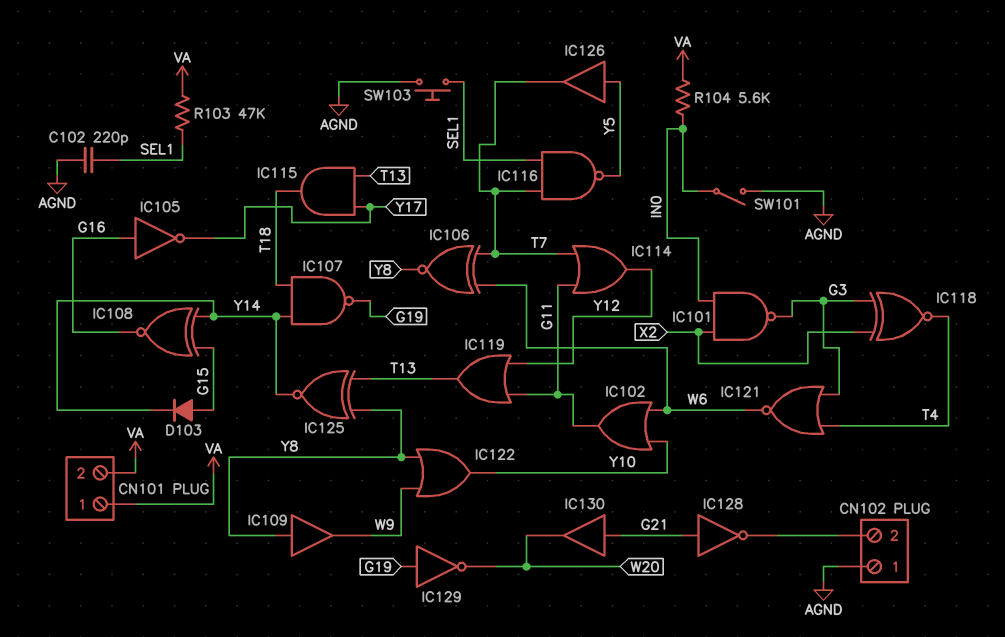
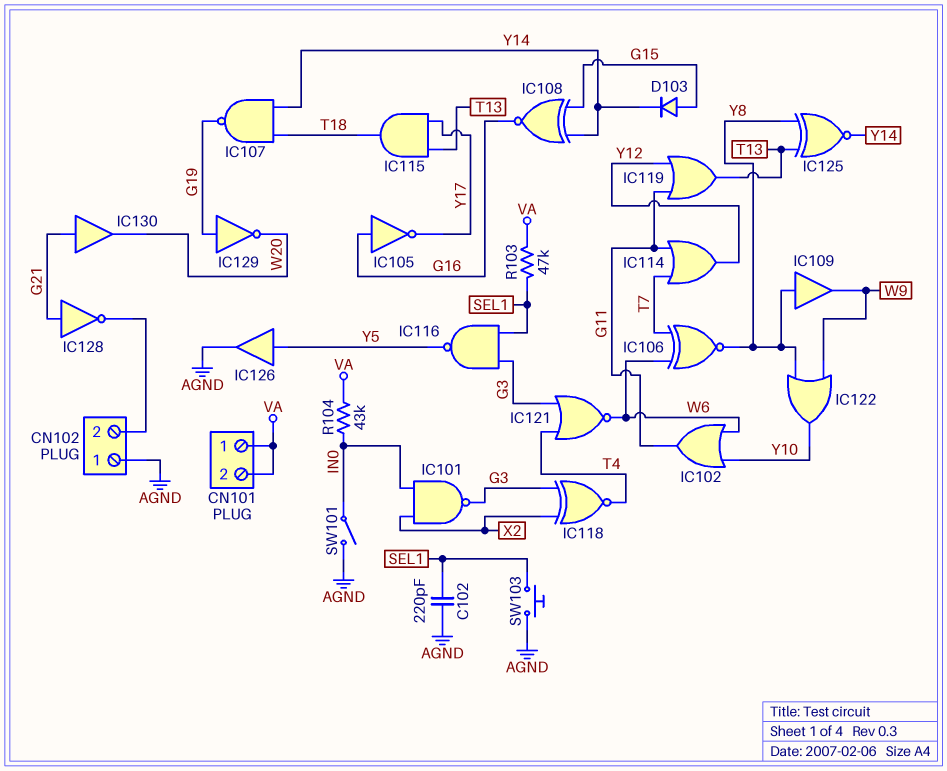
IC116: NAND (in SEL1, in T7, out Y5) -> NAND (in G3, in SEL1, out Y5)
IC126: buffer (in Y5, out T7) -> buffer (in Y5, out AGND)
R104: 5.6k (IN0, VA) -> 43k (IN0, VA)

